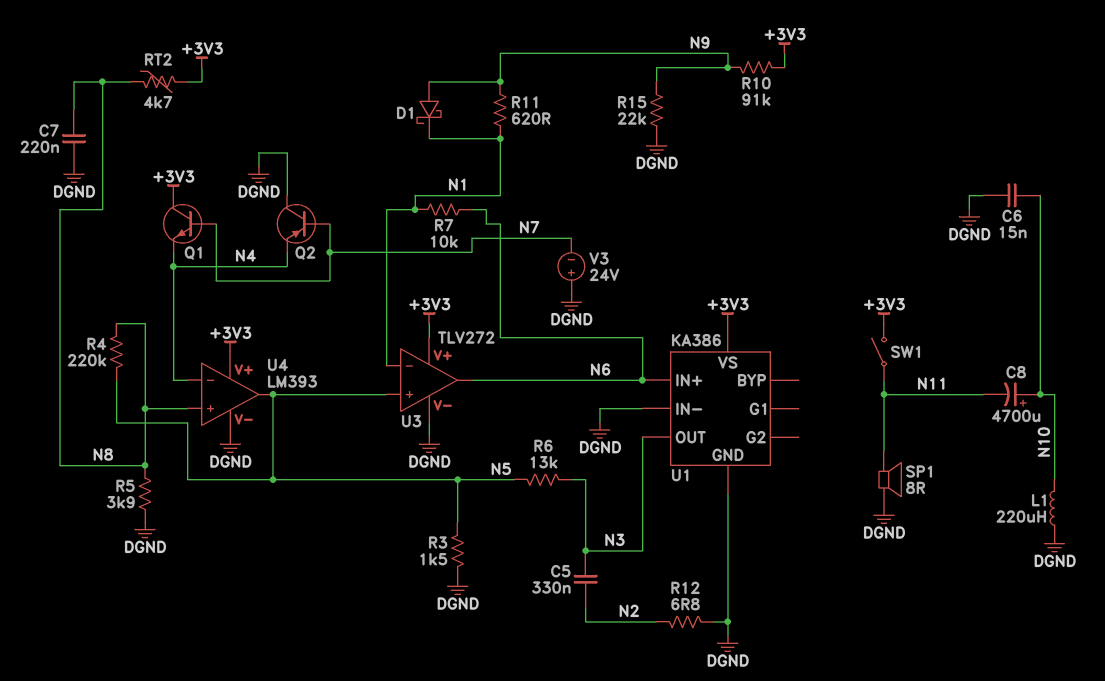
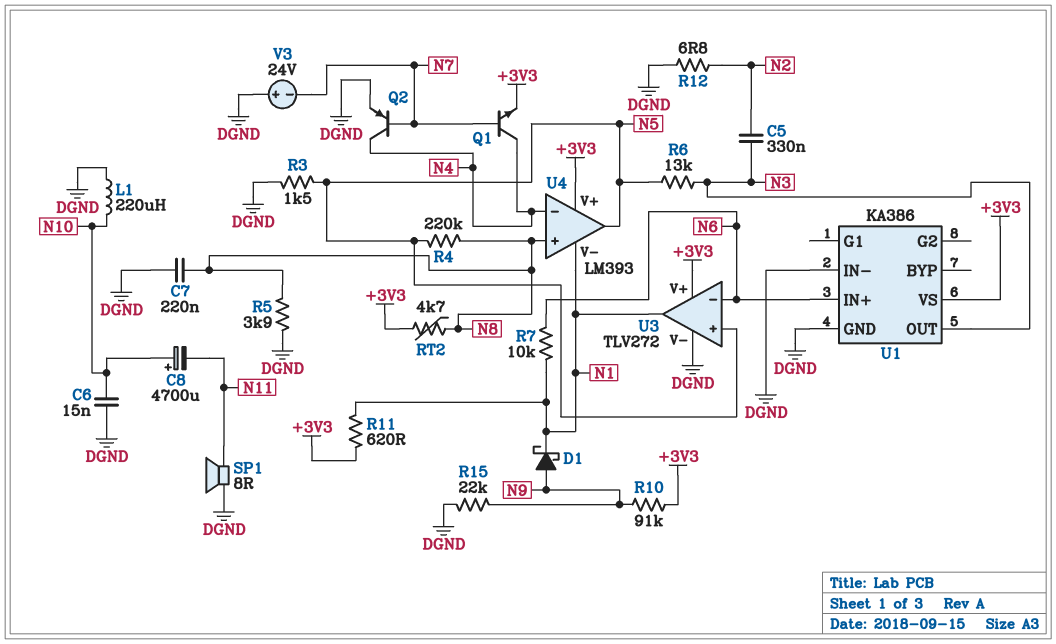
Q1: NPN (B N7, C +3V3, E N4) -> NPN (B N7, C N4, E +3V3)
Q2: PNP (B N7, C DGND, E N4) -> PNP (B N7, C N4, E DGND)
R11: 620 (N1, N9) -> 620 (+3V3, N1)
SW1: switch (+3V3, N11) -> none
U3 pin in-: N1 -> N6
U3 pin out: N6 -> N1
U4 pin V-: DGND -> N1

